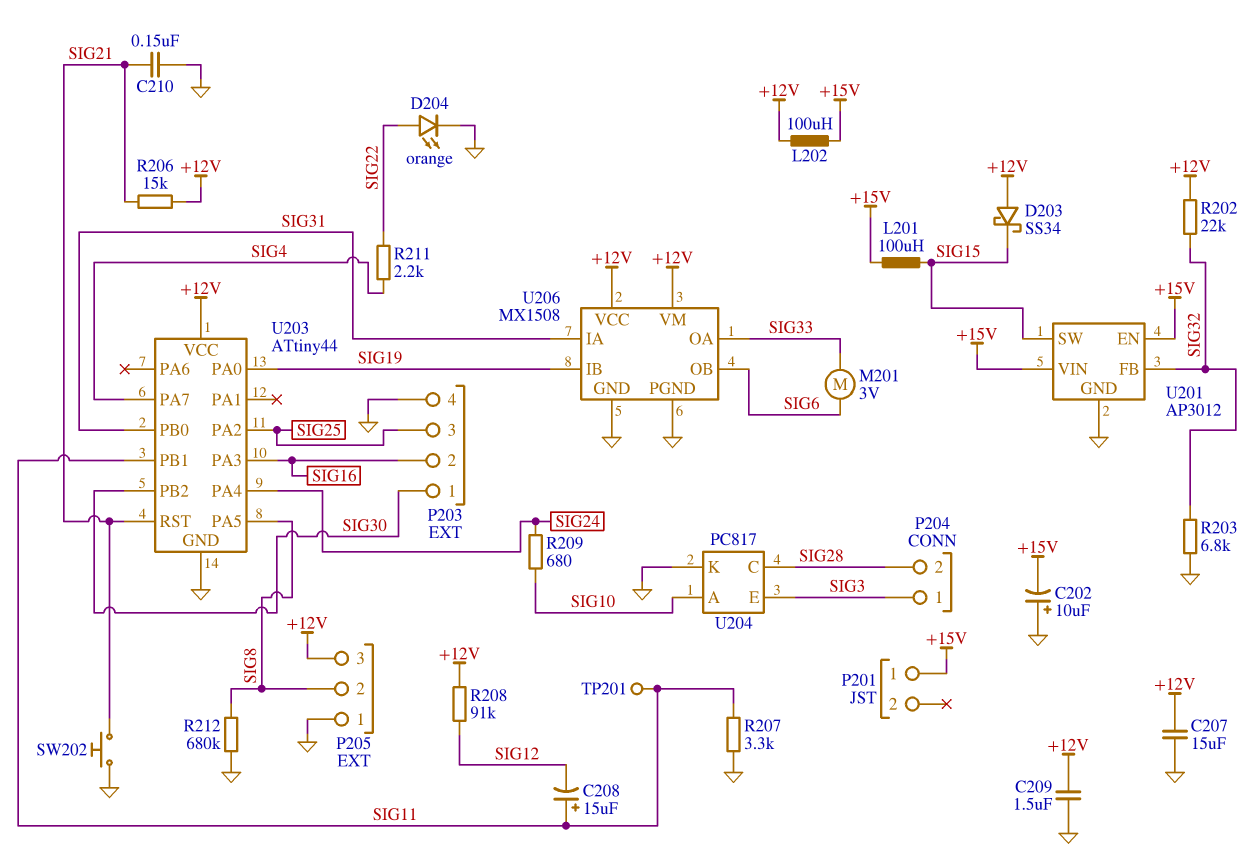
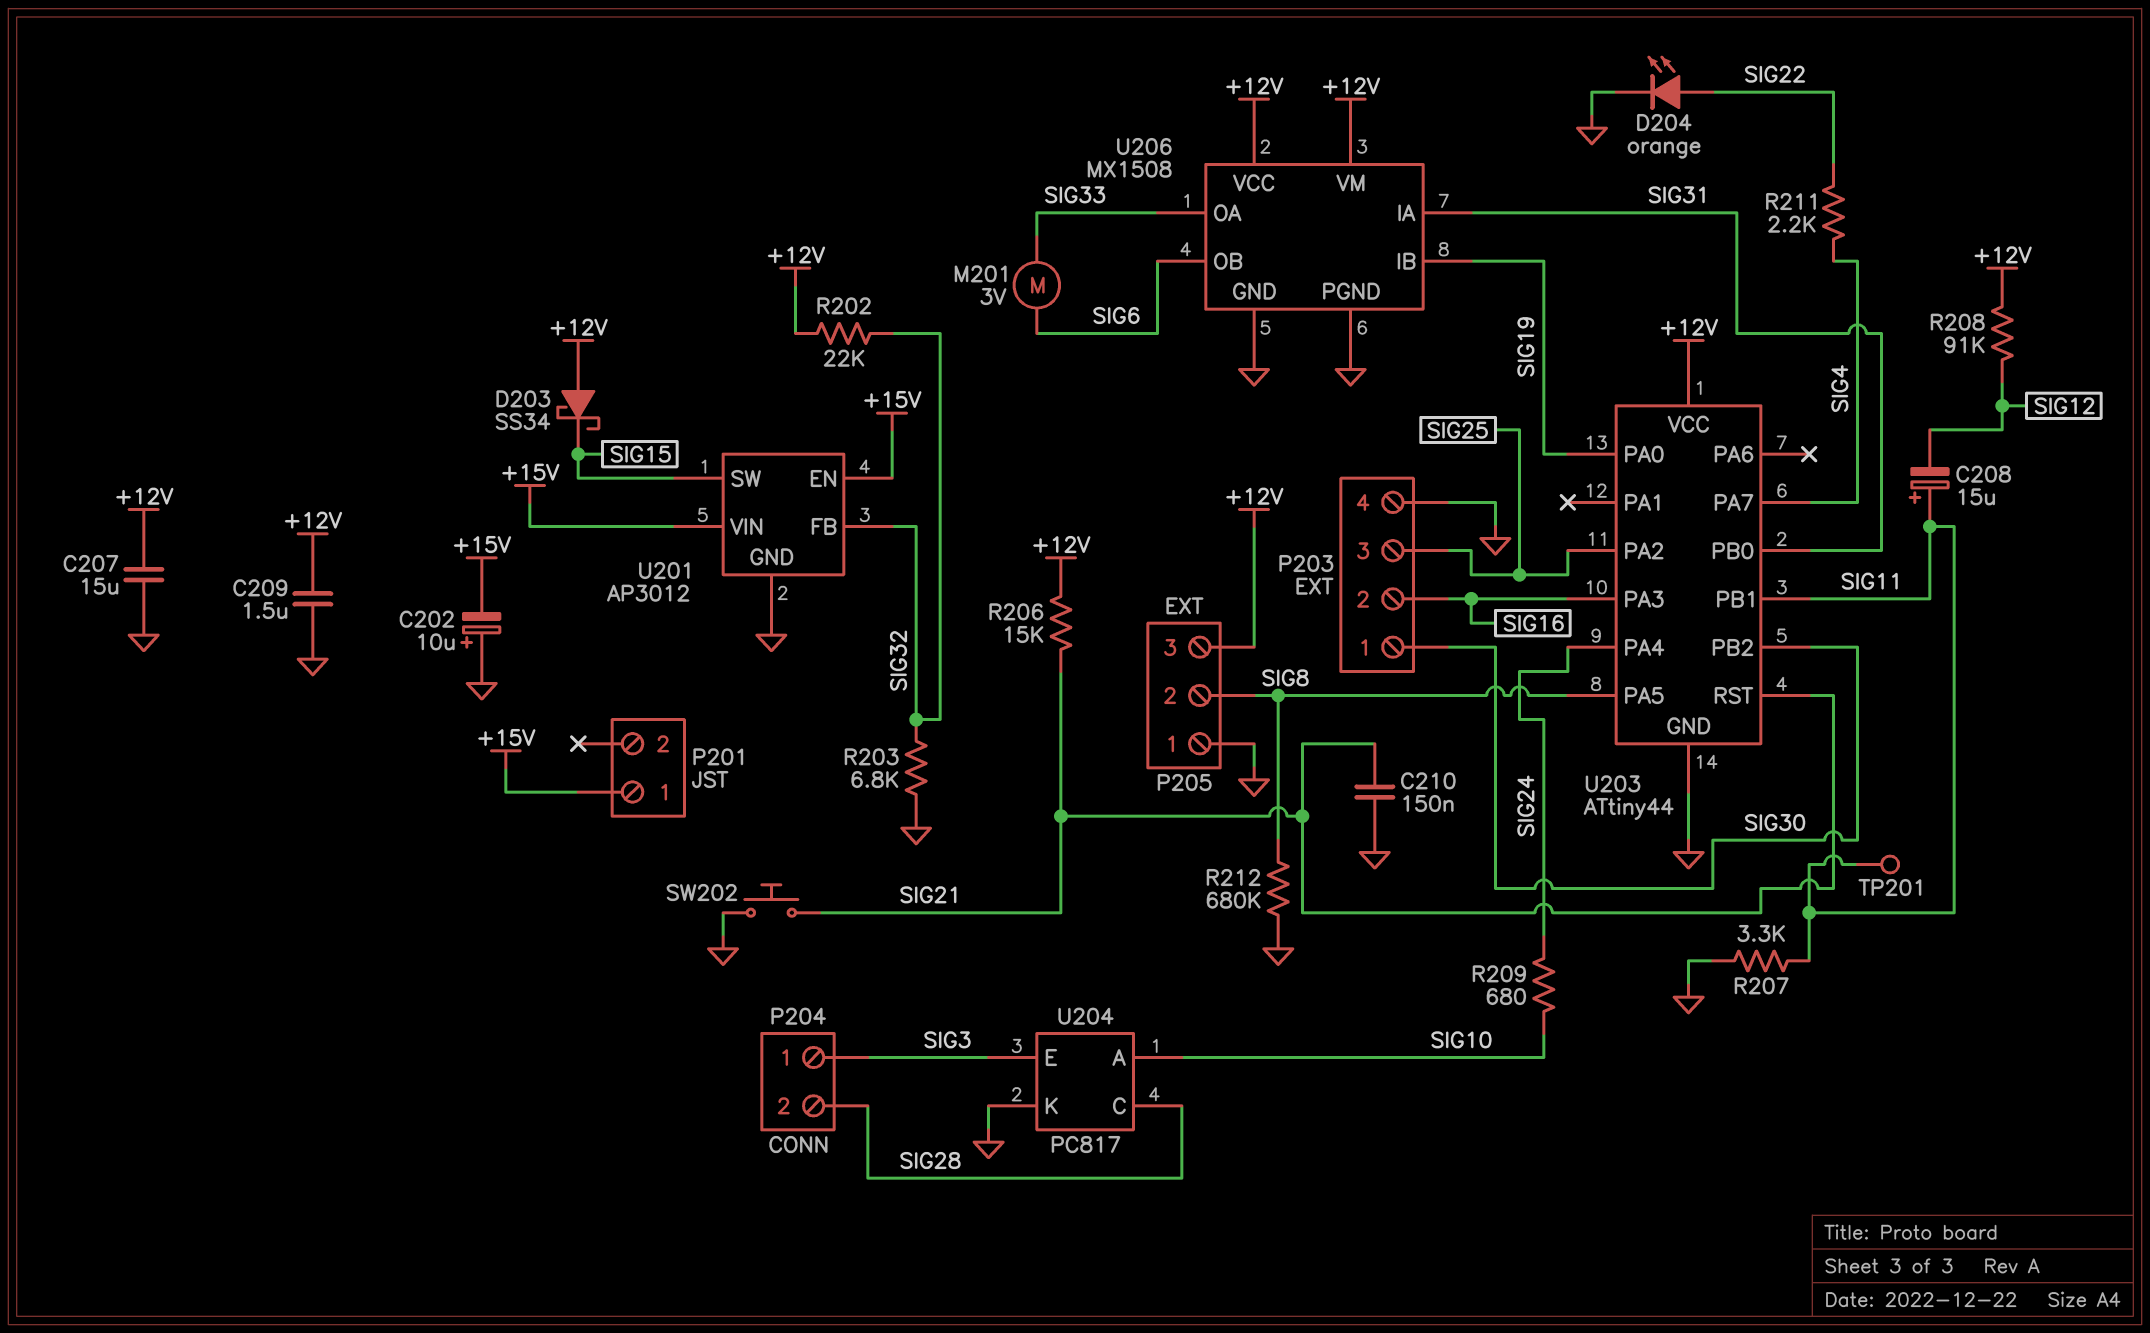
L201: 100uH (+15V, SIG15) -> none
L202: 100uH (+12V, +15V) -> none

